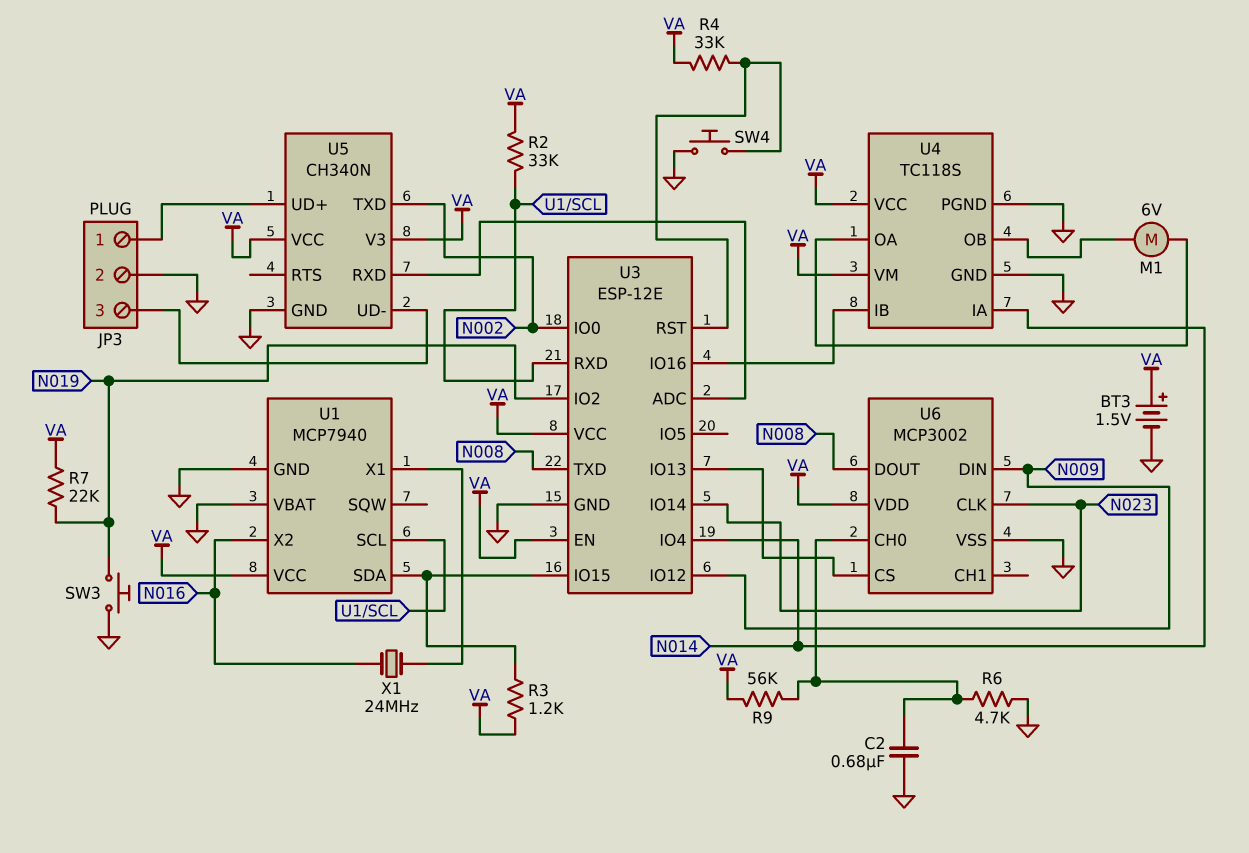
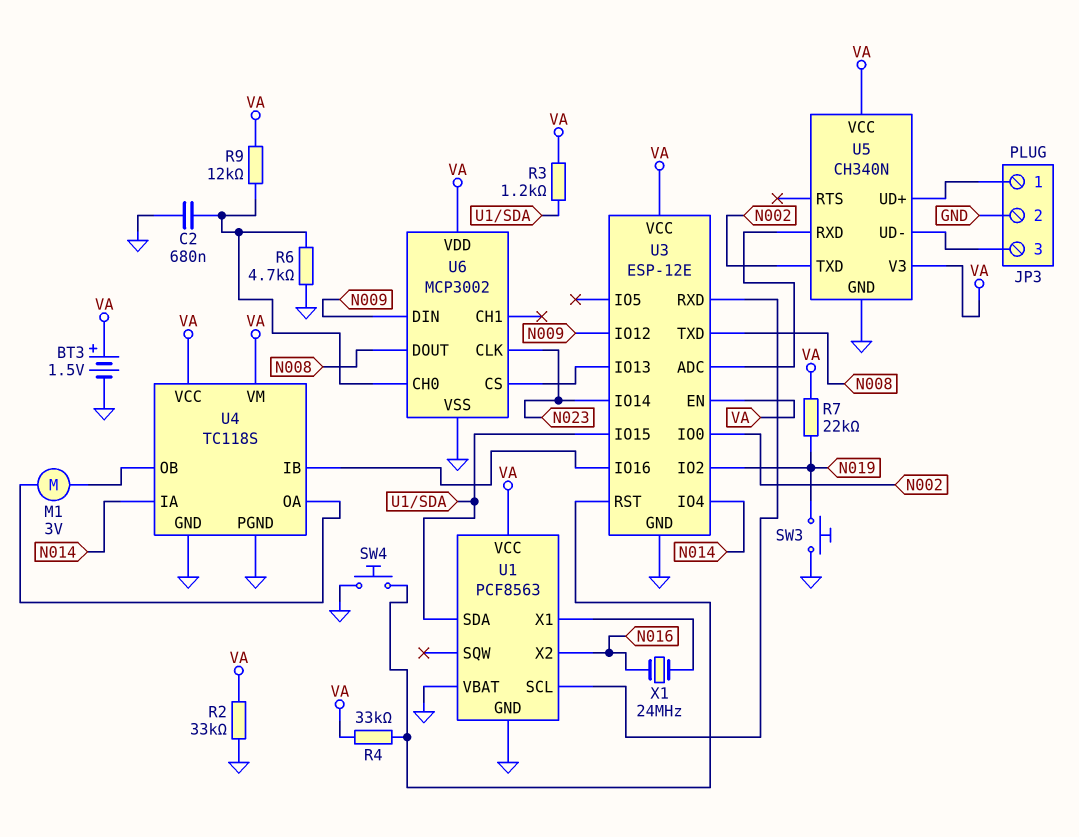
M1: motor 6V (U4/OA, U4/OB) -> motor 3V (U4/OA, U4/OB)
R2: 33k (U1/SCL, VA) -> 33k (GND, VA)
R9: 56k (U6/CH0, VA) -> 12k (U6/CH0, VA)
U1: MCP7940 -> PCF8563

